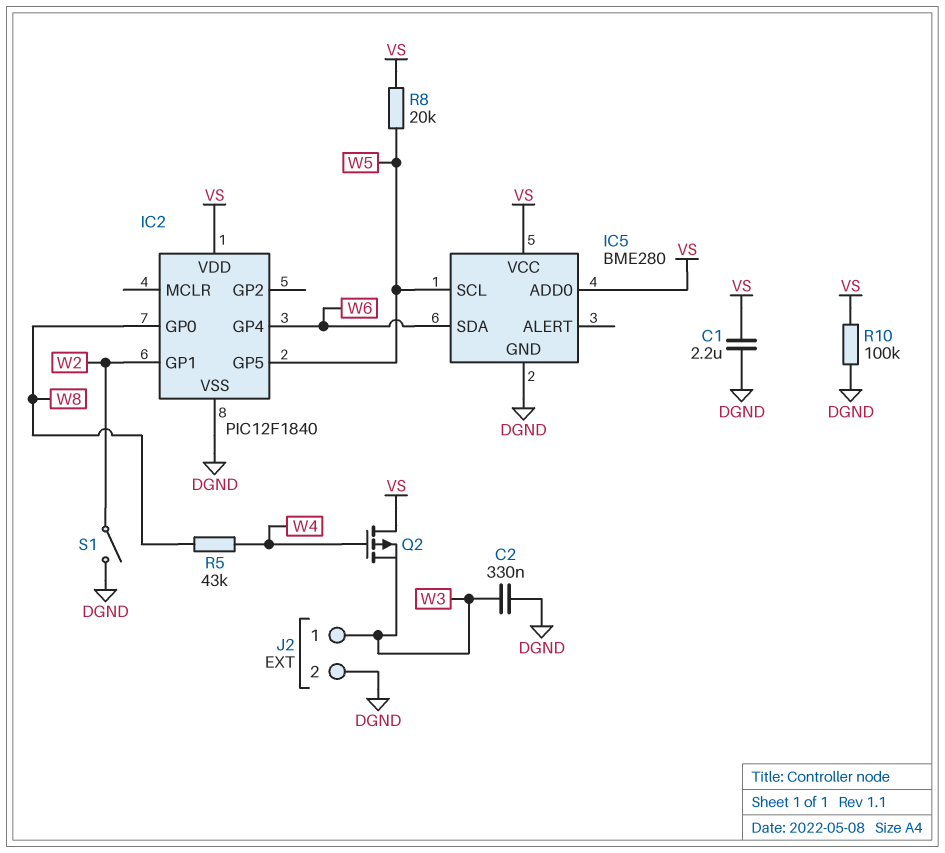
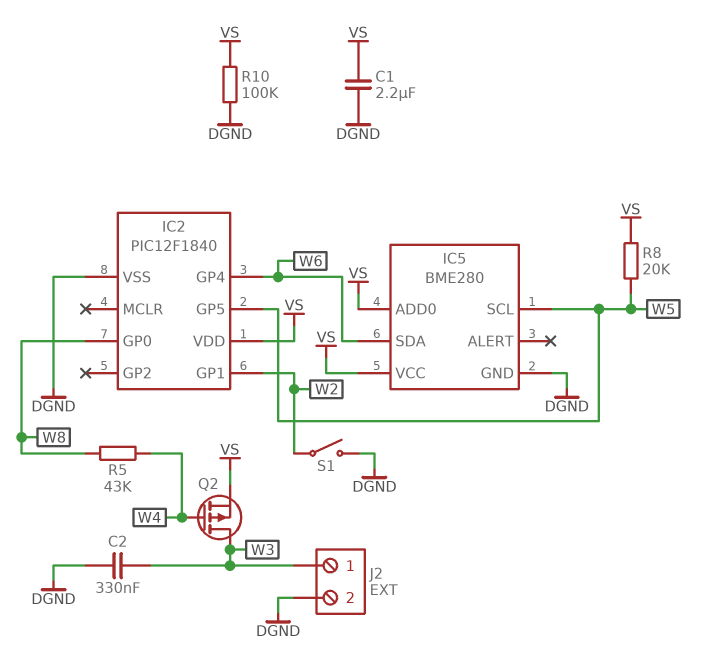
Q2: PMOS (G W4, D VS, S W3) -> PMOS (G W4, D W3, S VS)

